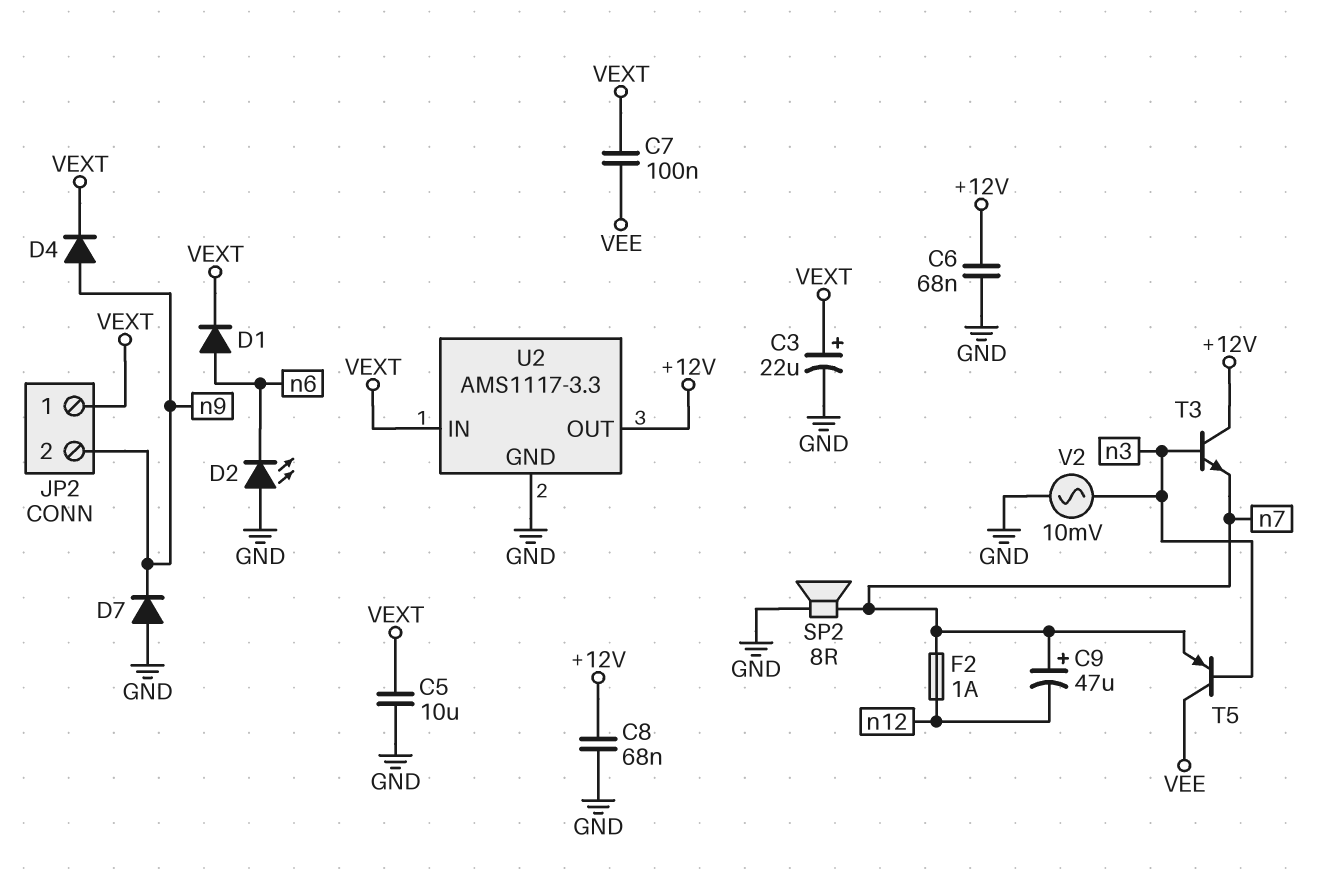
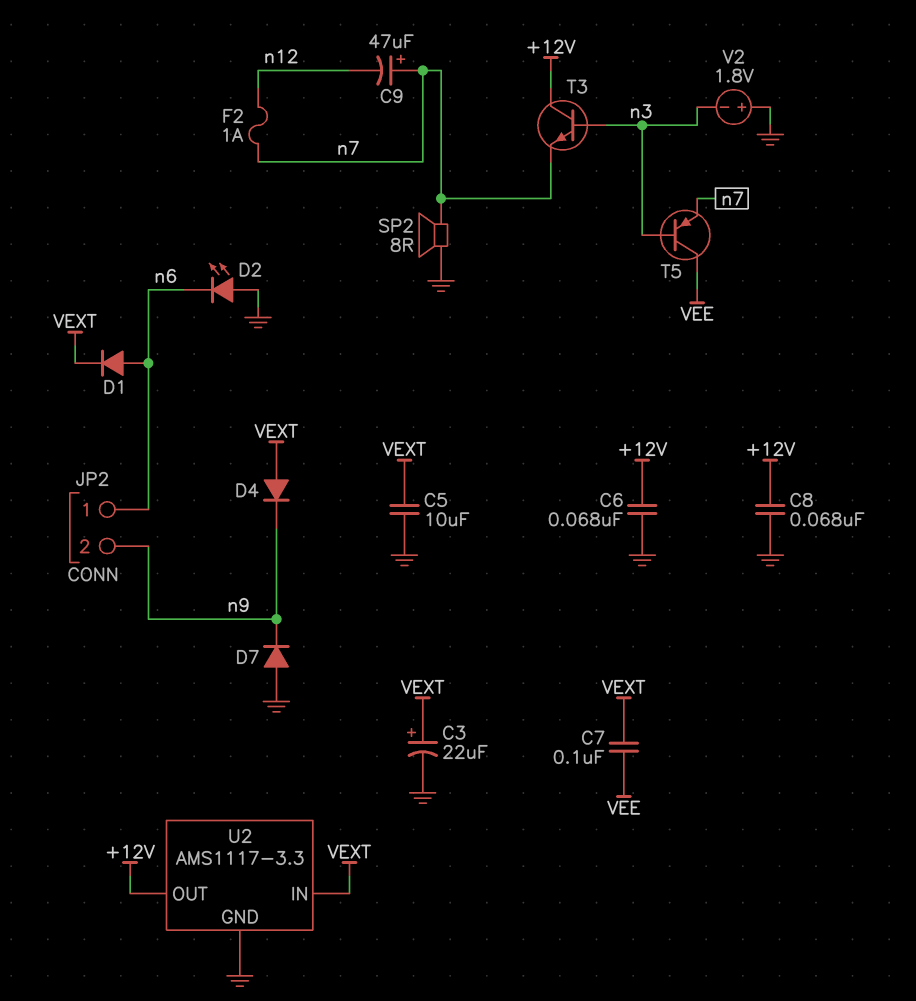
D4: diode (A n9, K VEXT) -> diode (A VEXT, K n9)
JP2 pin 1: VEXT -> n6
V2: AC 10mV (GND, n3) -> 1.8V (plus GND, minus n3)

